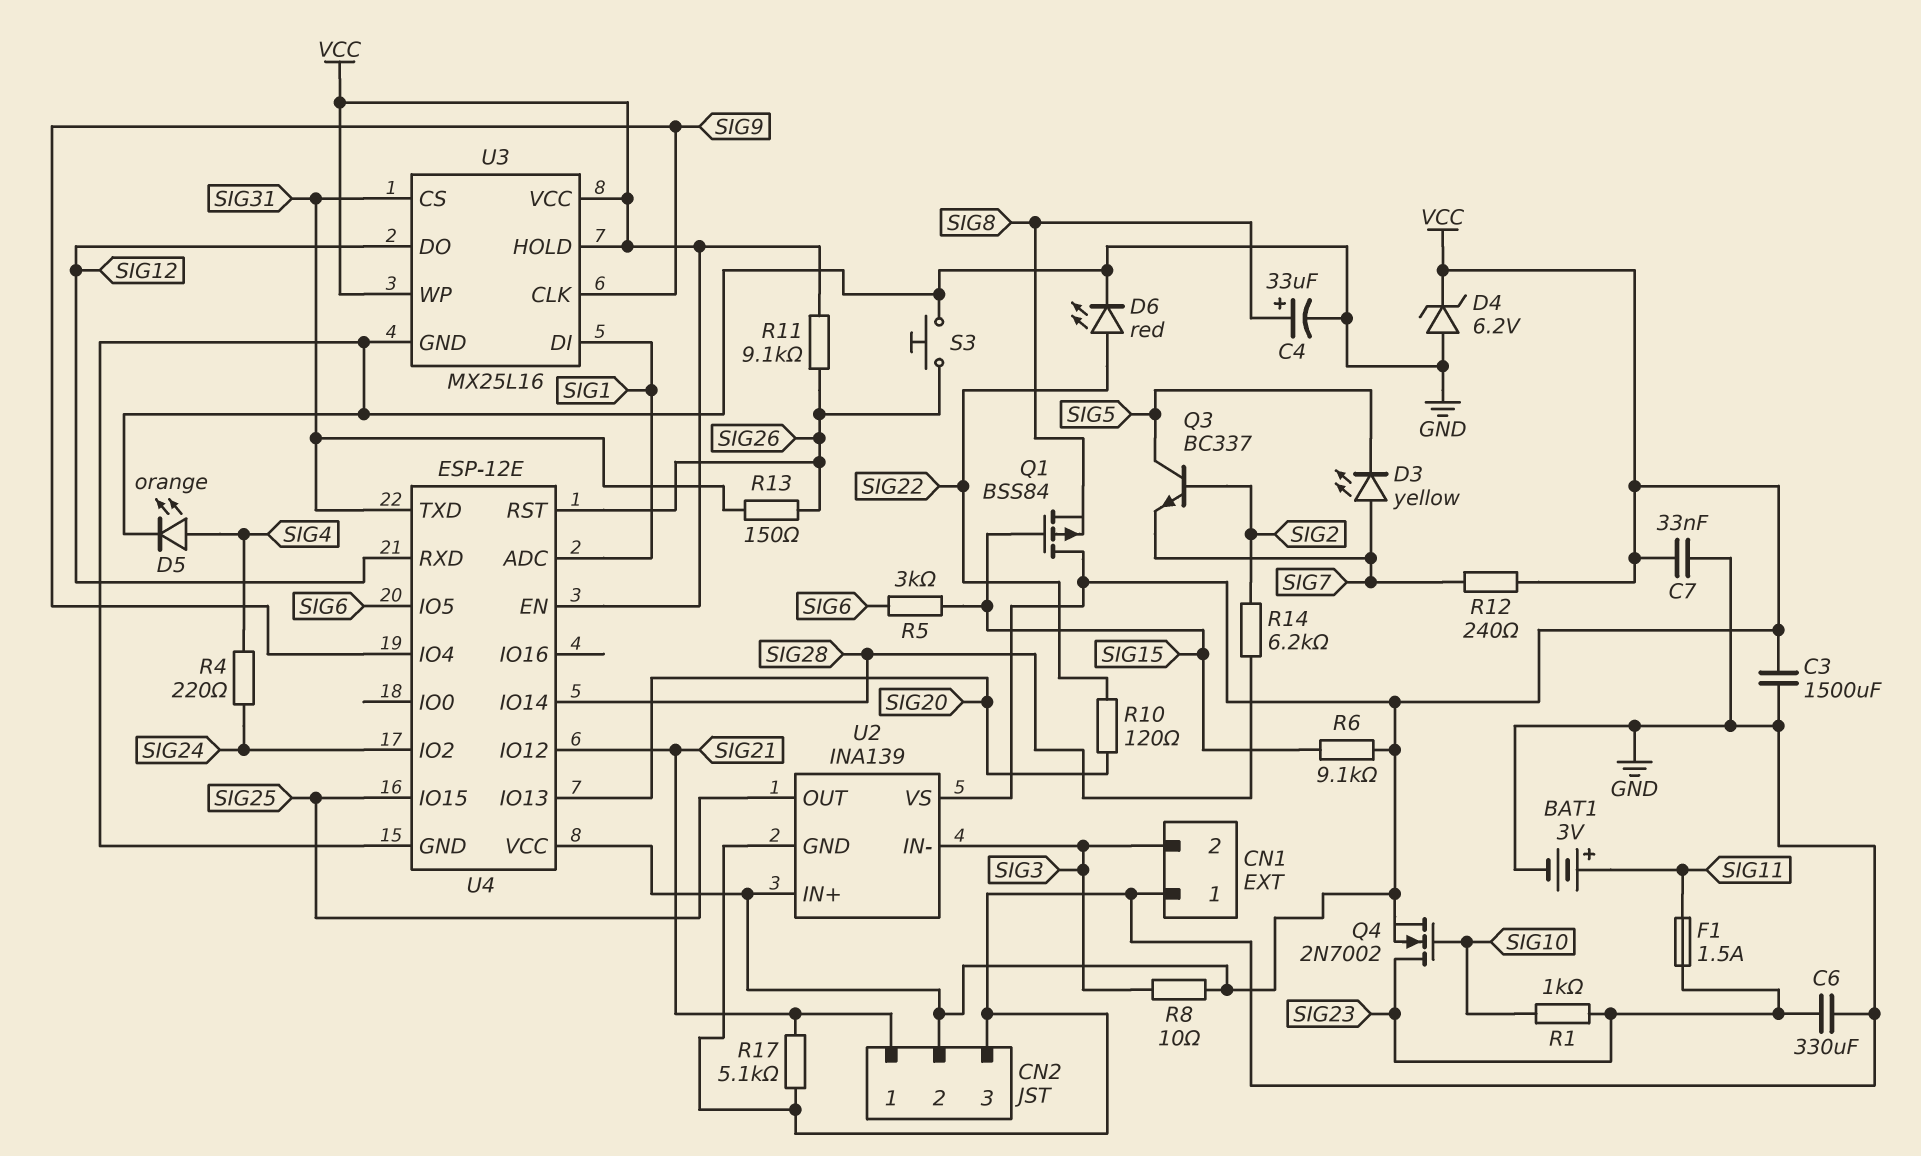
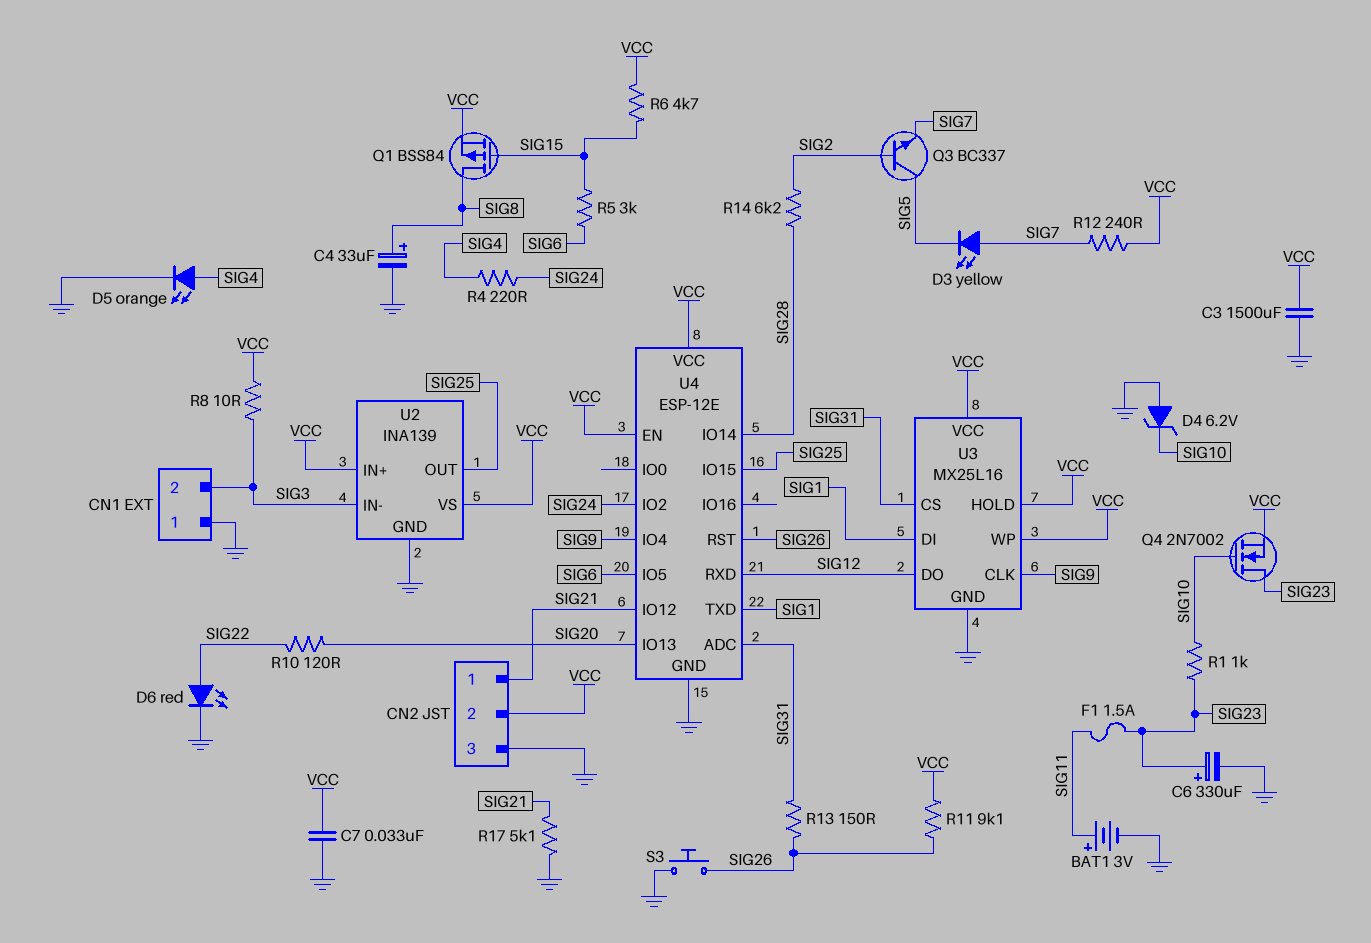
C6: 330uF (GND, SIG23) -> 330uF (plus SIG23, minus GND)
D4: zener 6.2V (A GND, K VCC) -> zener 6.2V (A GND, K SIG10)
Q1: PMOS BSS84 (G SIG15, D VCC, S SIG8) -> PMOS BSS84 (G SIG15, D SIG8, S VCC)
R6: 9.1k (SIG15, VCC) -> 4.7k (SIG15, VCC)
U4 pin ADC: SIG1 -> SIG31
U4 pin TXD: SIG31 -> SIG1

